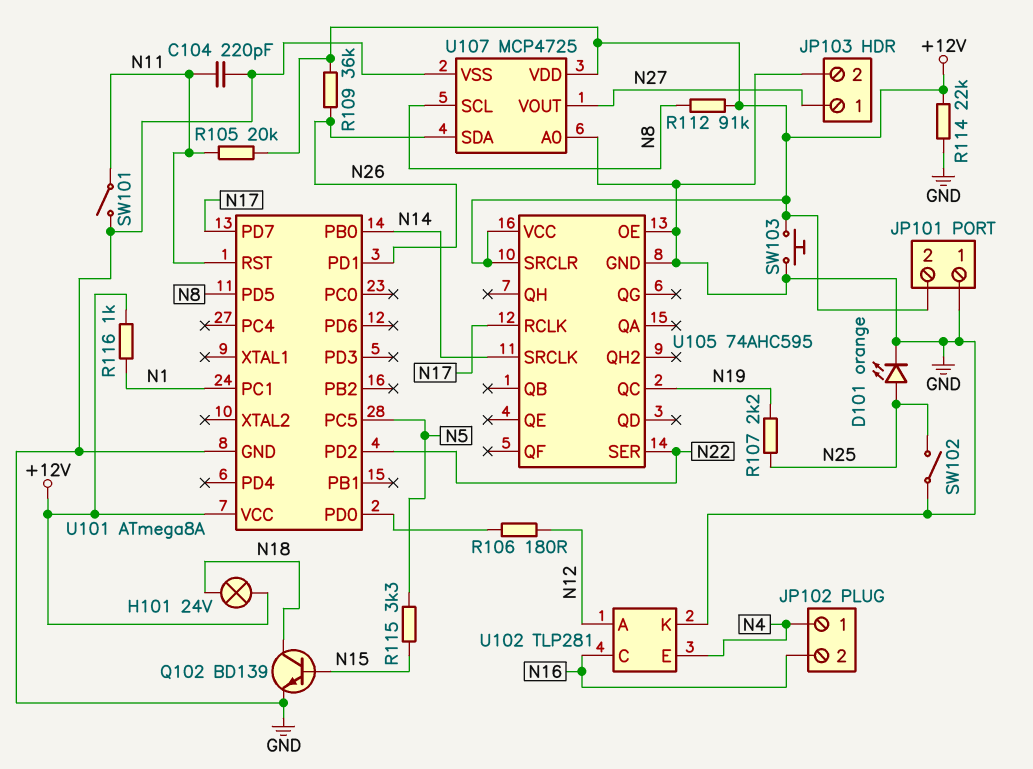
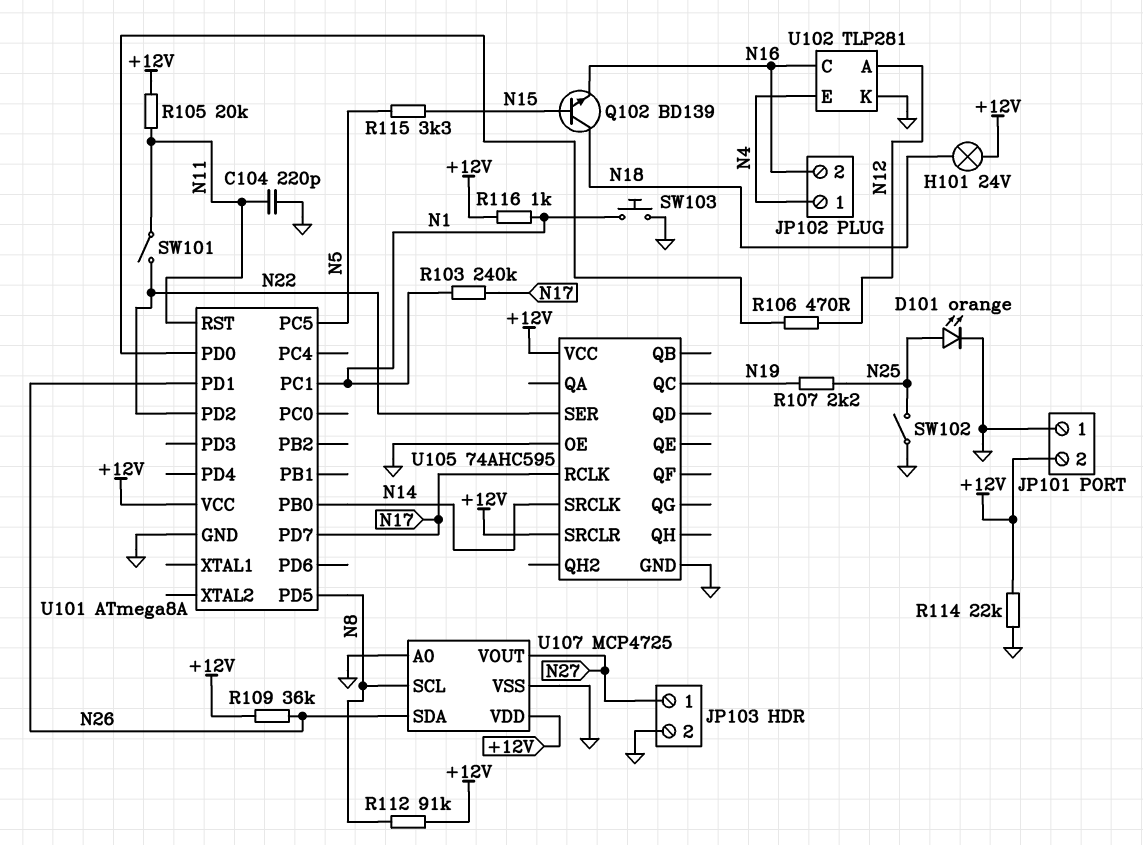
Q102: NPN BD139 (B N15, C N18, E GND) -> NPN BD139 (B N15, C N18, E N16)
R103: none -> 240k (N1, N17)
R106: 180 (N12, U101/PD0) -> 470 (N12, U101/PD0)
SW101: switch (GND, N11) -> switch (N11, N22)
SW103: button (+12V, GND) -> button (GND, N1)

